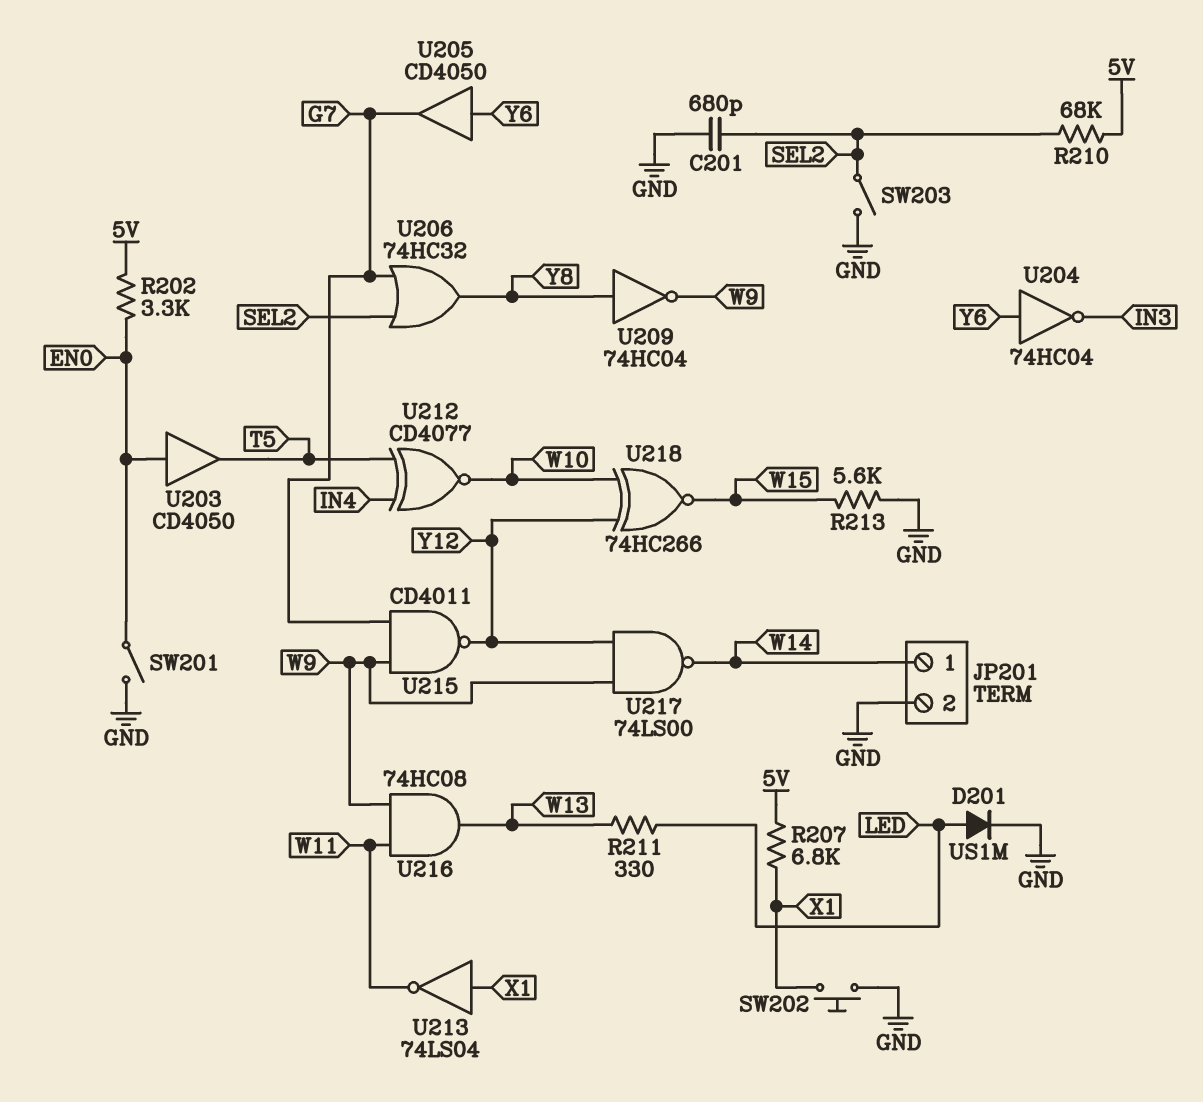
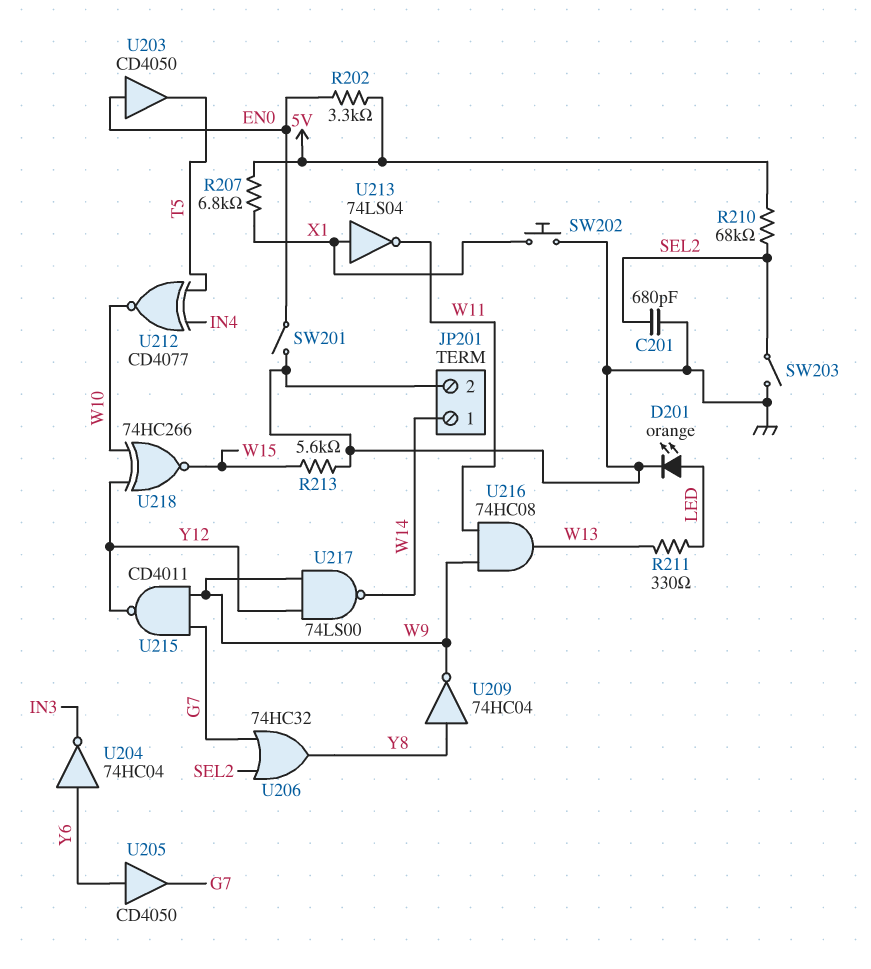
D201: diode US1M (A LED, K GND) -> LED orange (A LED, K GND)

